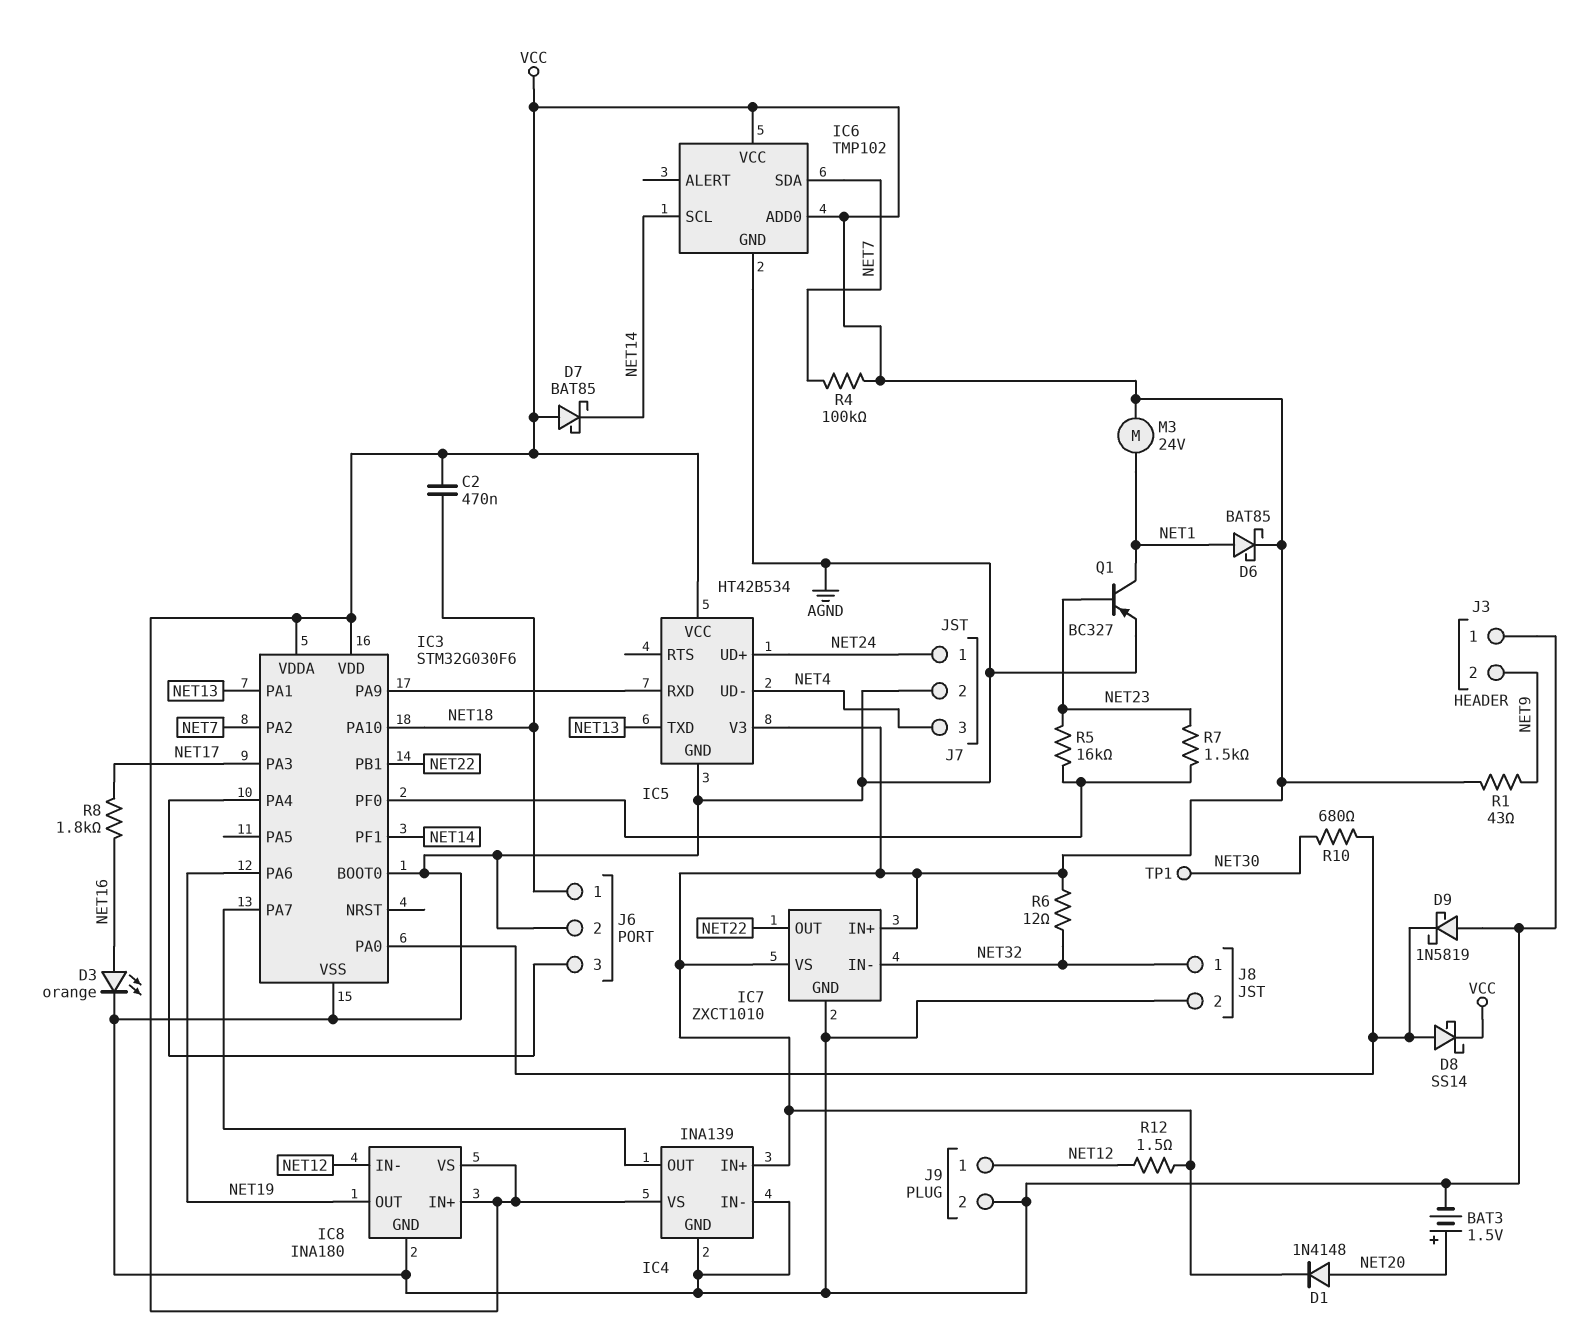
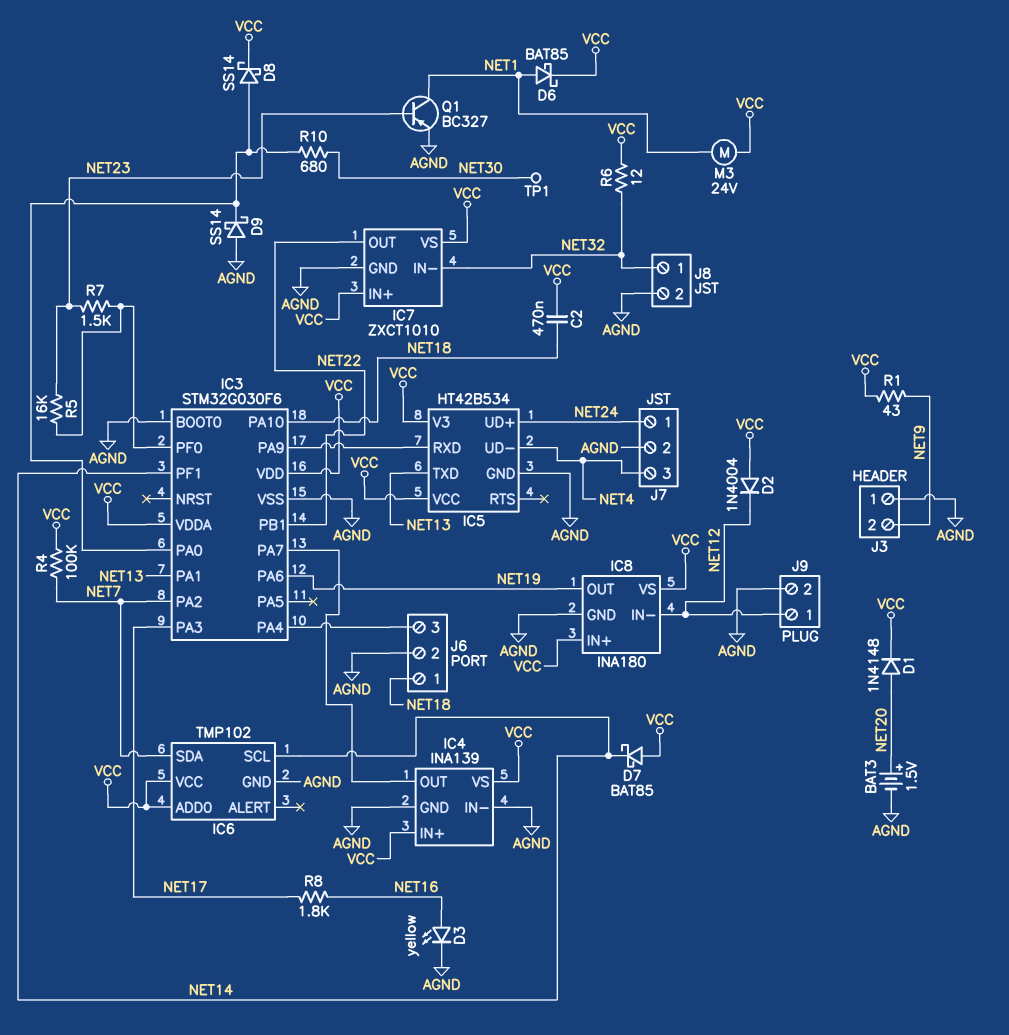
D2: none -> diode 1N4004 (A VCC, K NET12)
D3: LED orange (A NET16, K AGND) -> LED yellow (A NET16, K AGND)
D9: schottky 1N5819 (A AGND, K IC3/PA0) -> schottky SS14 (A AGND, K IC3/PA0)
R12: 1.5 (NET12, VCC) -> none

